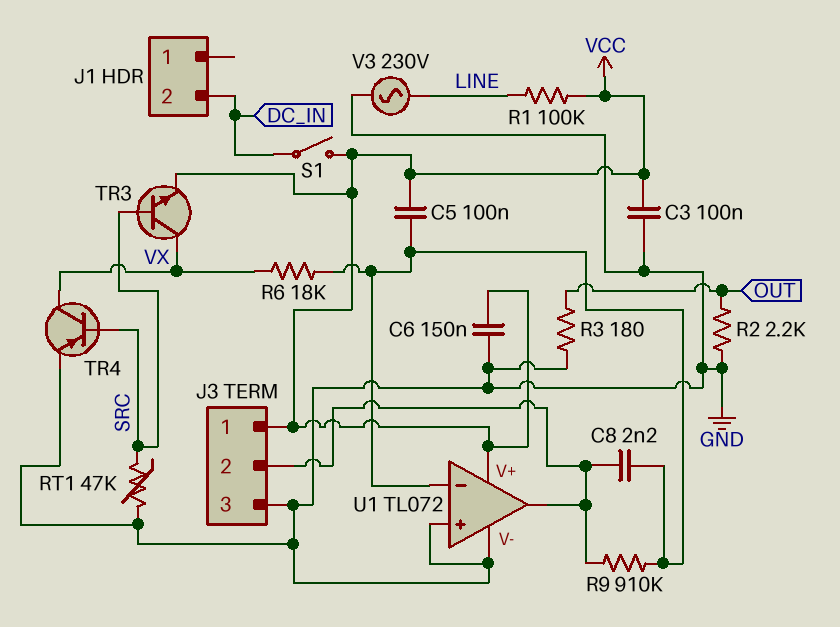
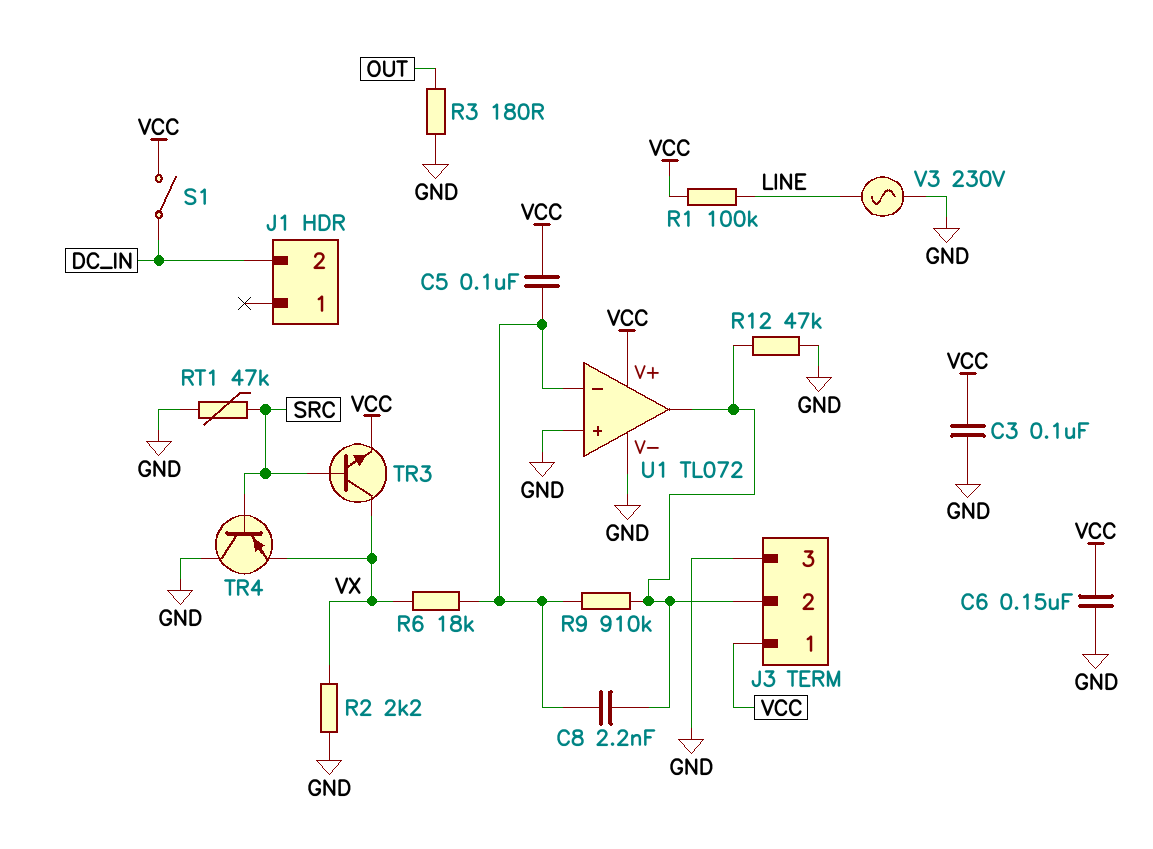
R2: 2.2k (GND, OUT) -> 2.2k (GND, VX)
R12: none -> 47k (GND, J3/2)
TR4: PNP (B SRC, C VX, E GND) -> PNP (B SRC, C GND, E VX)

